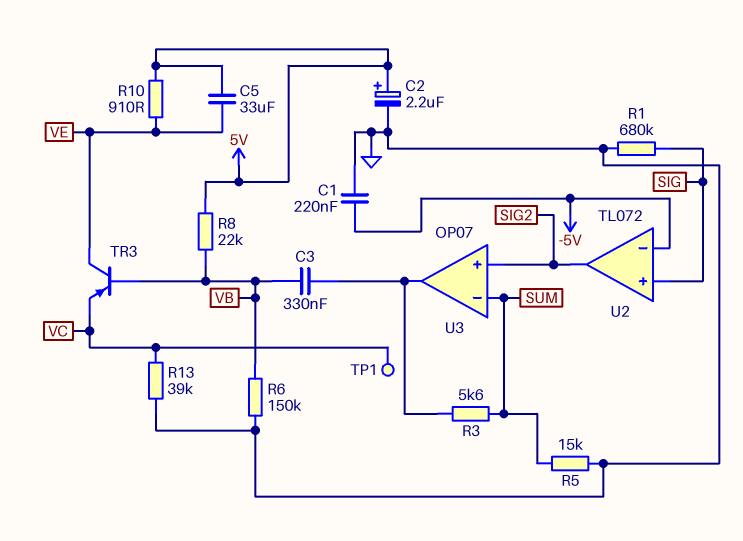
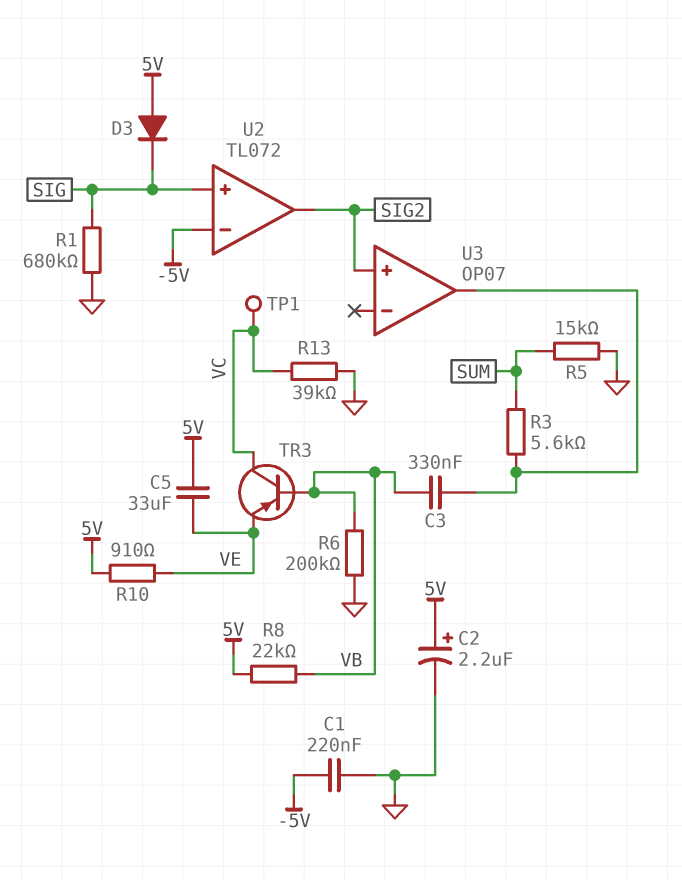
D3: none -> diode (A 5V, K SIG)
R6: 150k (GND, VB) -> 200k (GND, VB)
TR3: PNP (B VB, C VE, E VC) -> PNP (B VB, C VC, E VE)
U3 pin in-: SUM -> none

